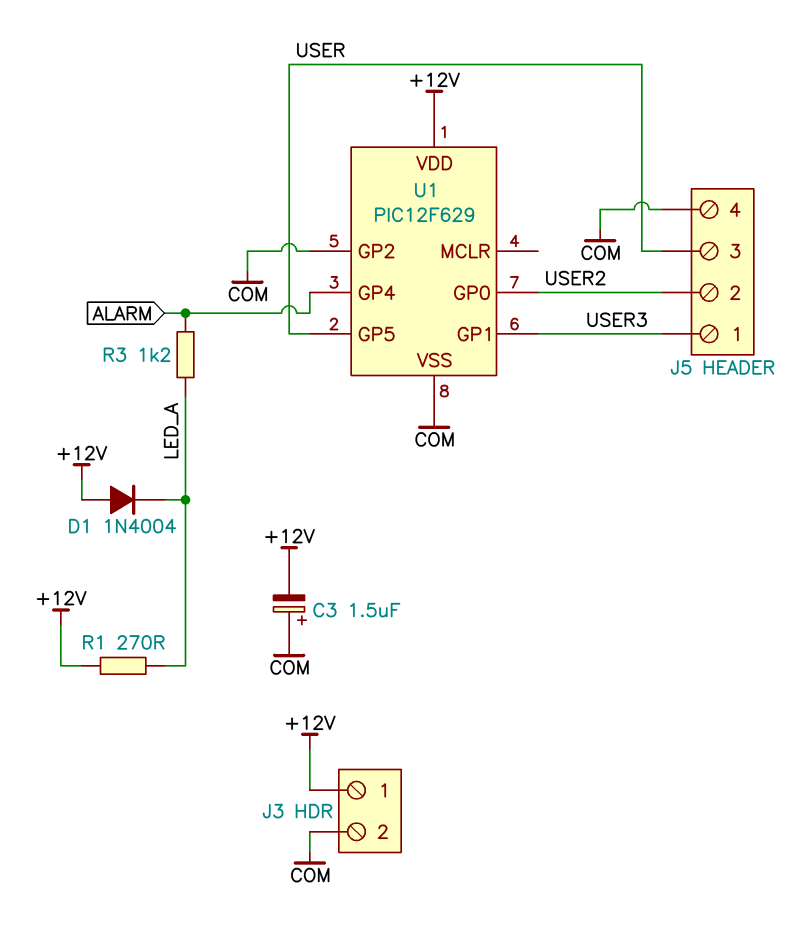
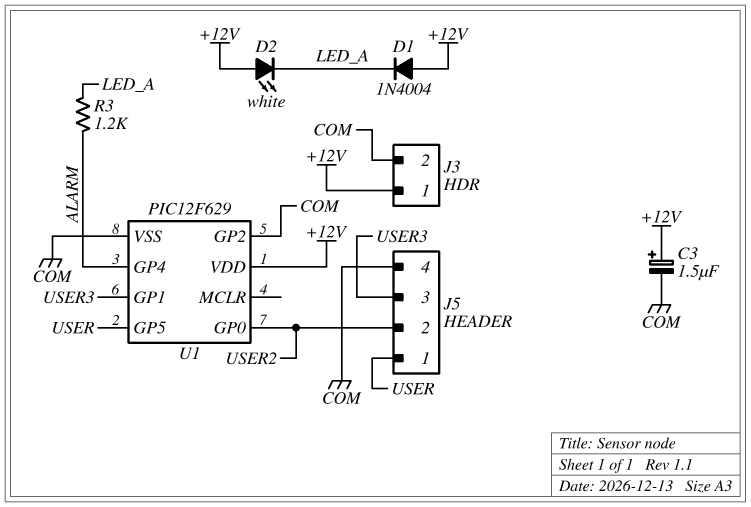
C3: 1.5uF (plus COM, minus +12V) -> 1.5uF (plus +12V, minus COM)
D2: none -> LED white (A +12V, K LED_A)
J5 pin 1: USER3 -> USER
J5 pin 3: USER -> USER3
R1: 270 (+12V, LED_A) -> none

